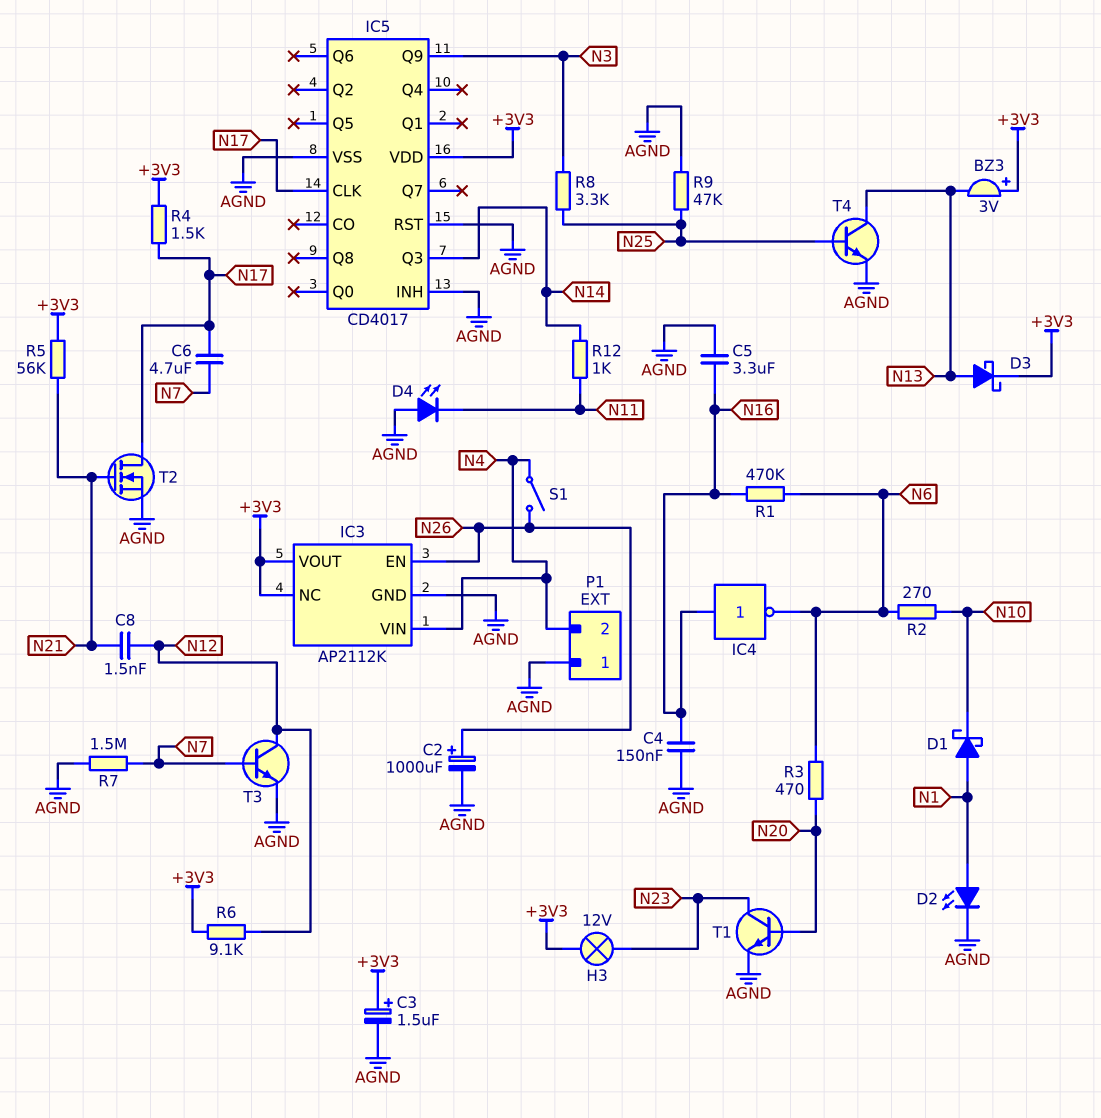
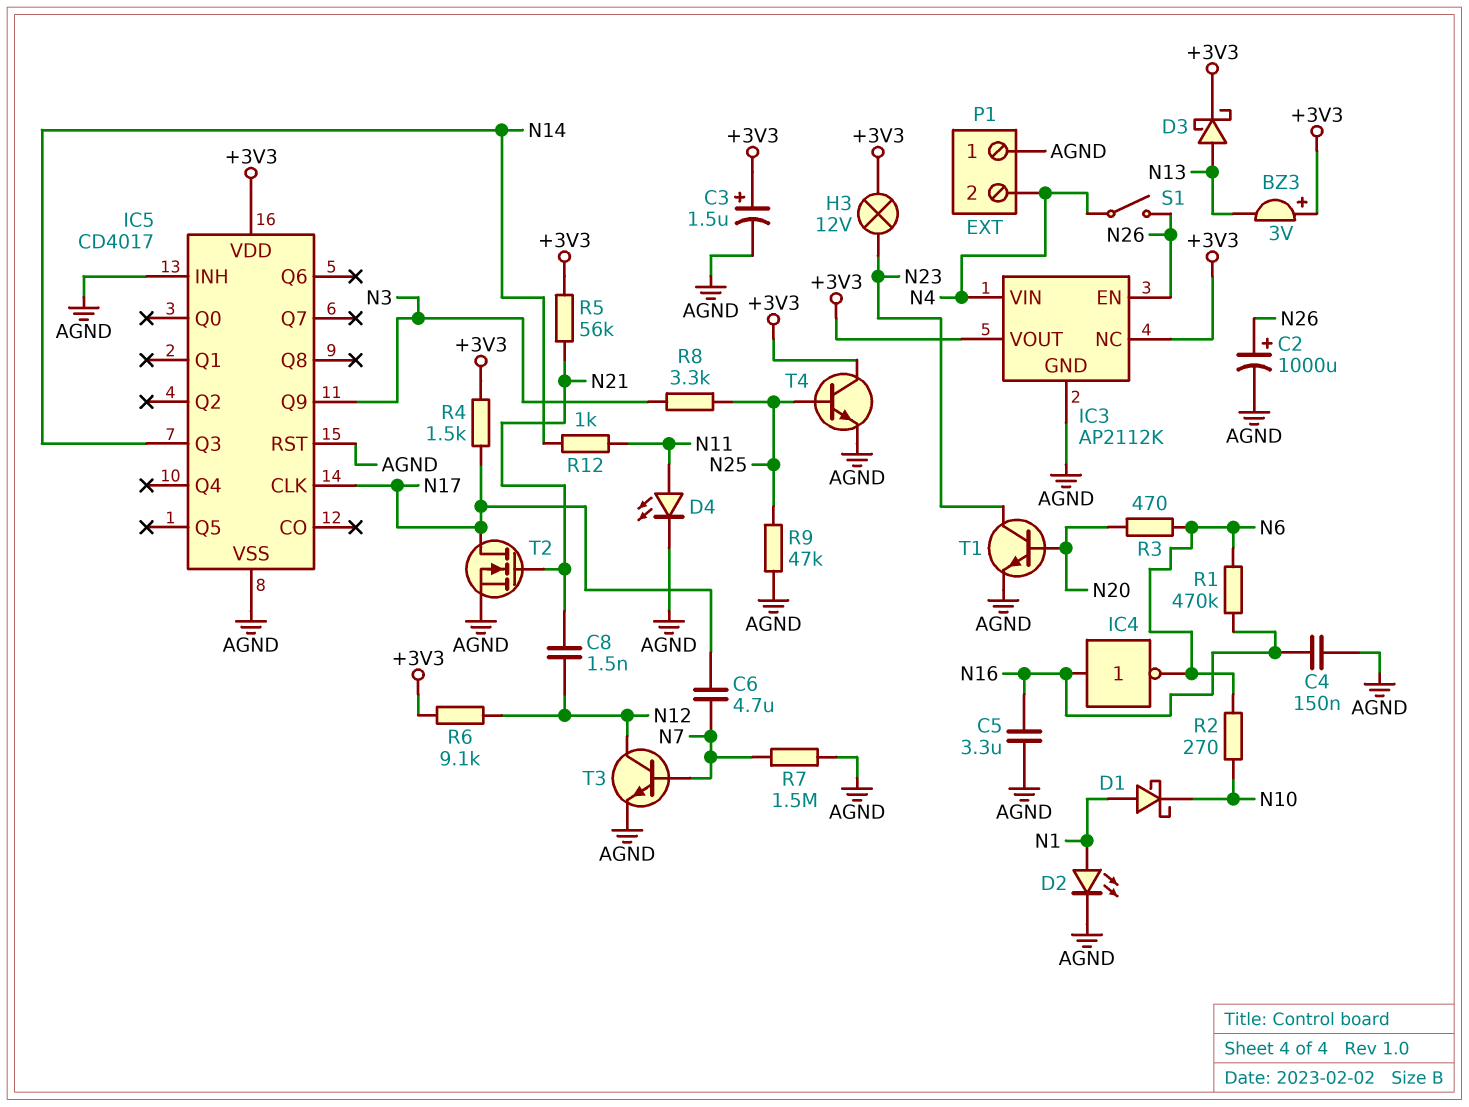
D4: LED (A AGND, K N11) -> LED (A N11, K AGND)
T4: NPN (B N25, C N13, E AGND) -> NPN (B N25, C +3V3, E AGND)

